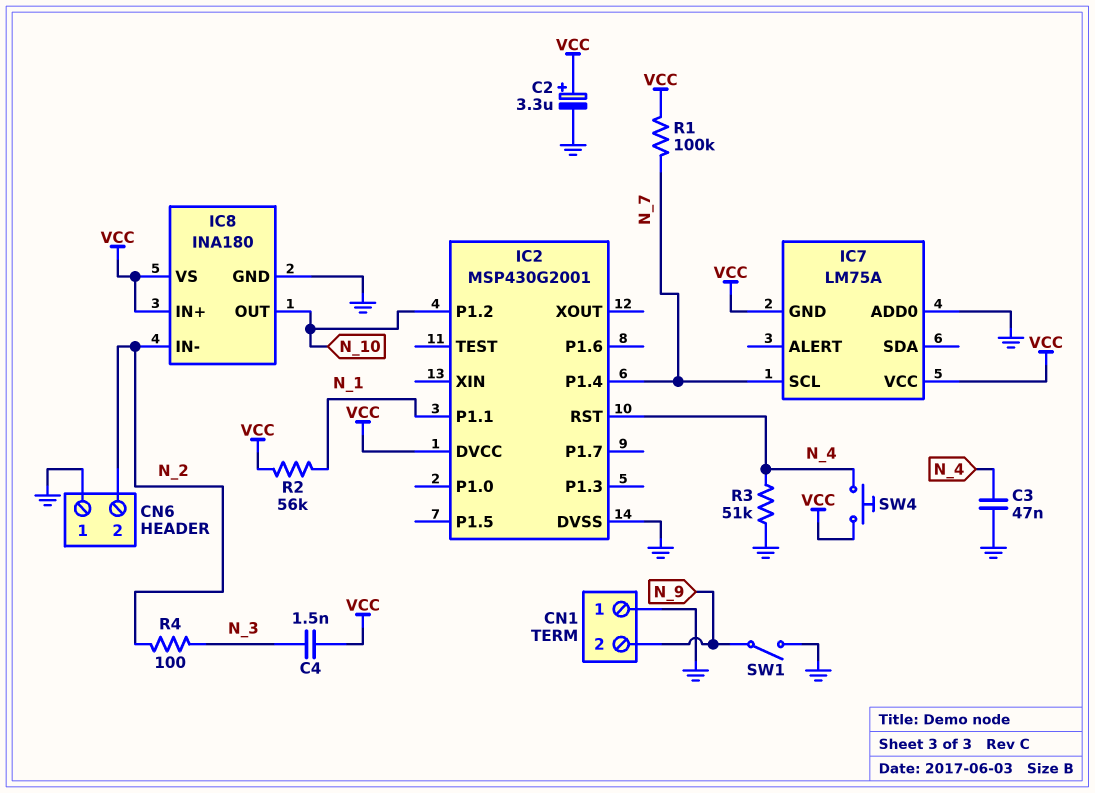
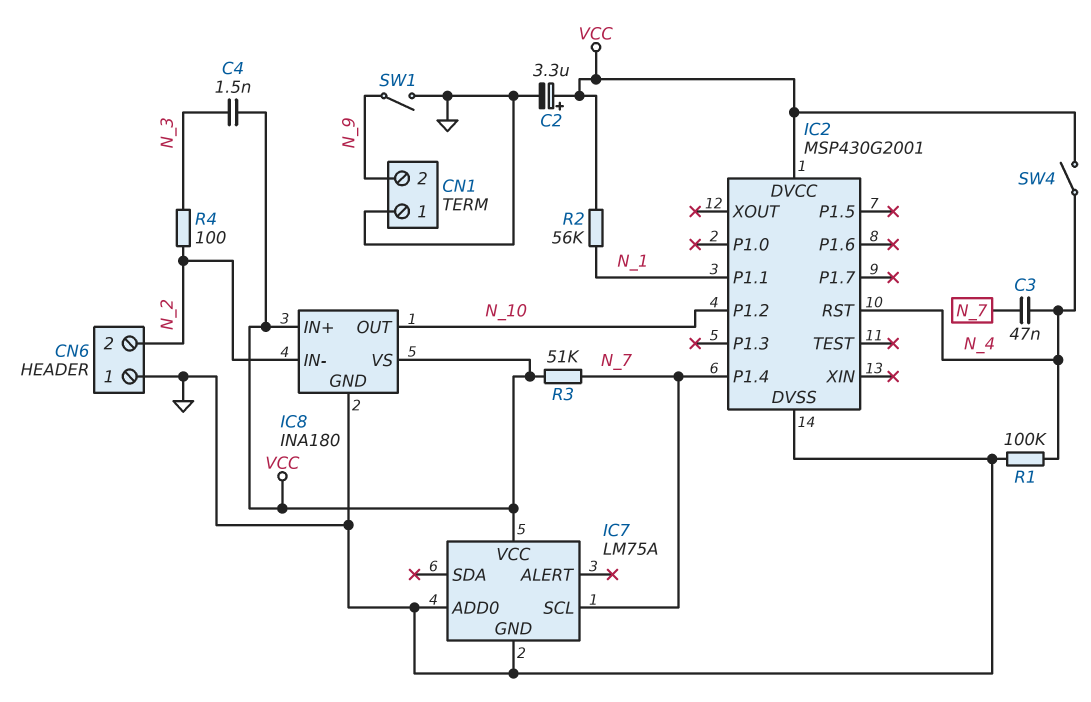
C3: 47nF (GND, N_4) -> 47nF (N_4, N_7)
IC7 pin GND: VCC -> GND
R1: 100k (N_7, VCC) -> 100k (GND, N_4)
R3: 51k (GND, N_4) -> 51k (N_7, VCC)
SW4: button (N_4, VCC) -> switch (N_4, VCC)

